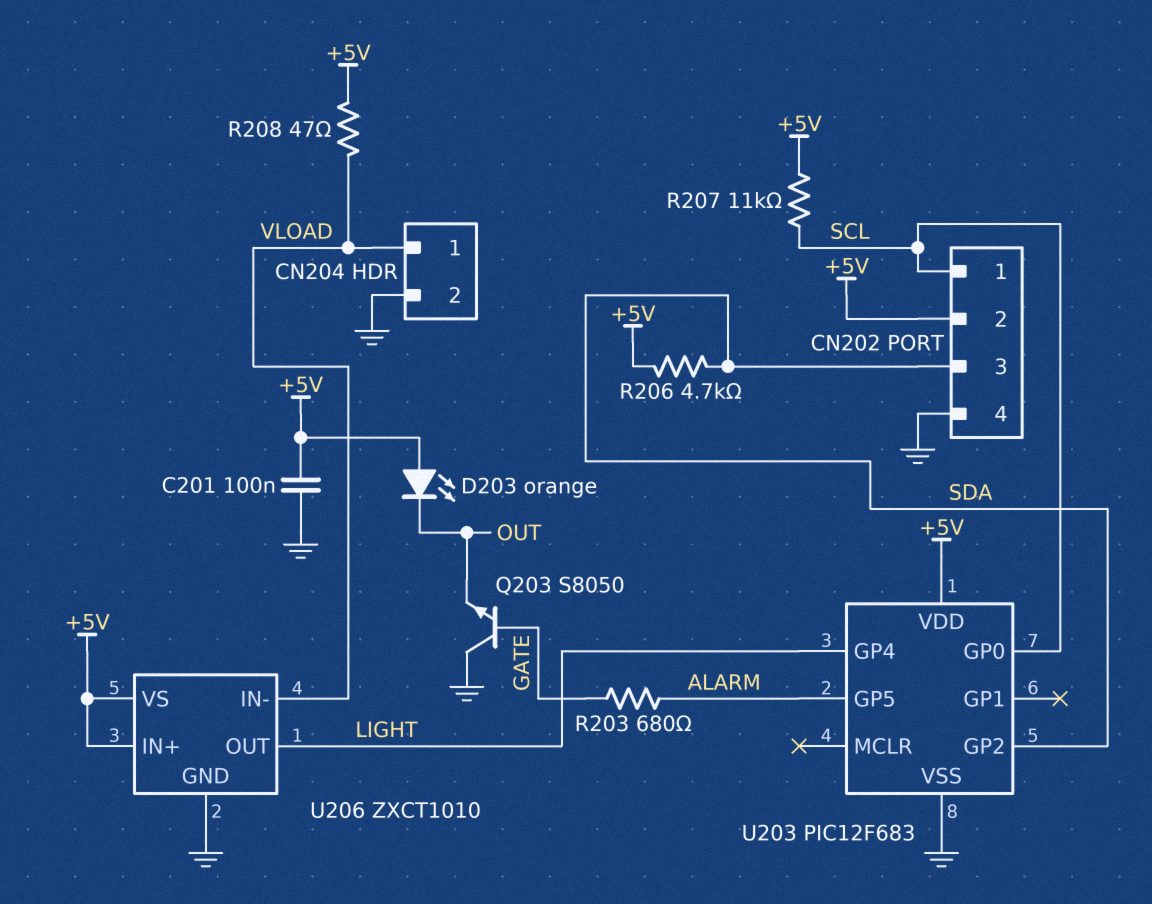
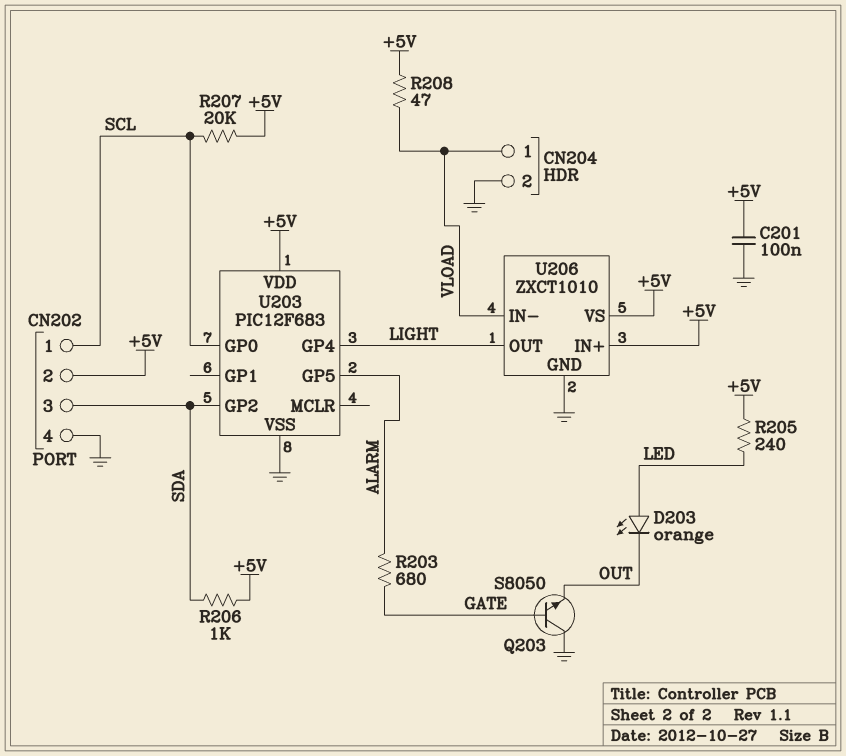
D203: LED orange (A +5V, K OUT) -> LED orange (A LED, K OUT)
R205: none -> 240 (+5V, LED)
R206: 4.7k (+5V, SDA) -> 1k (+5V, SDA)
R207: 11k (+5V, SCL) -> 20k (+5V, SCL)

